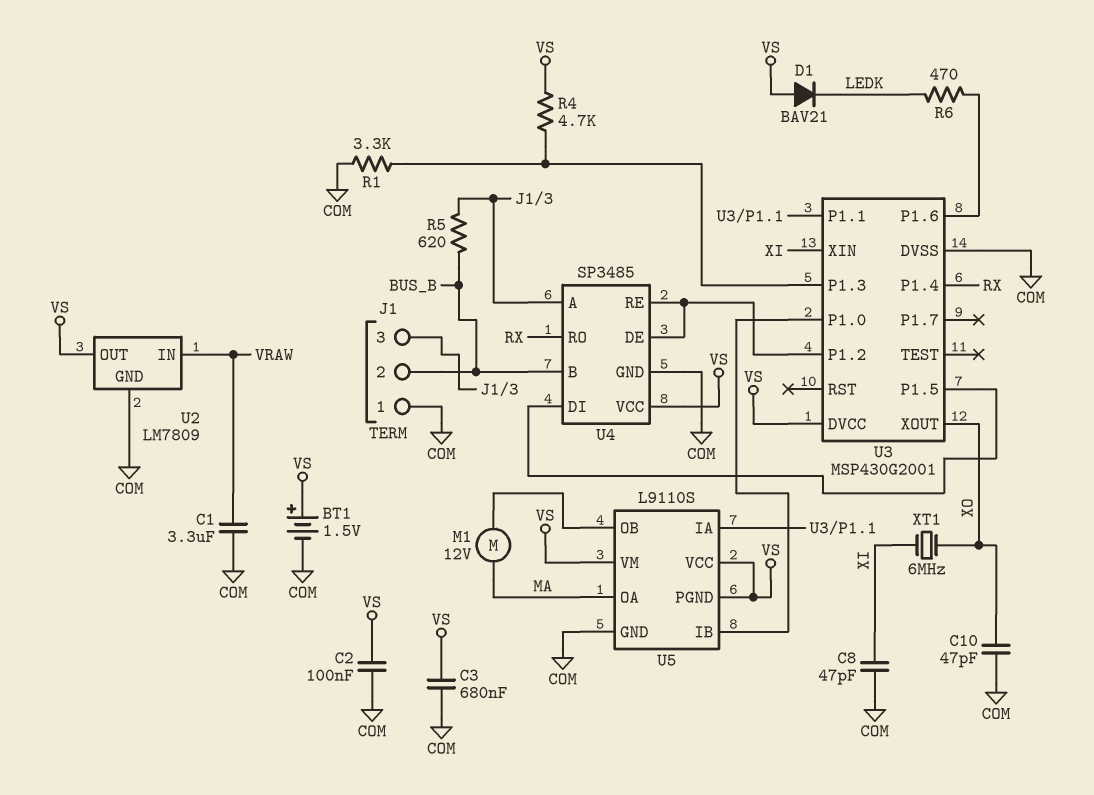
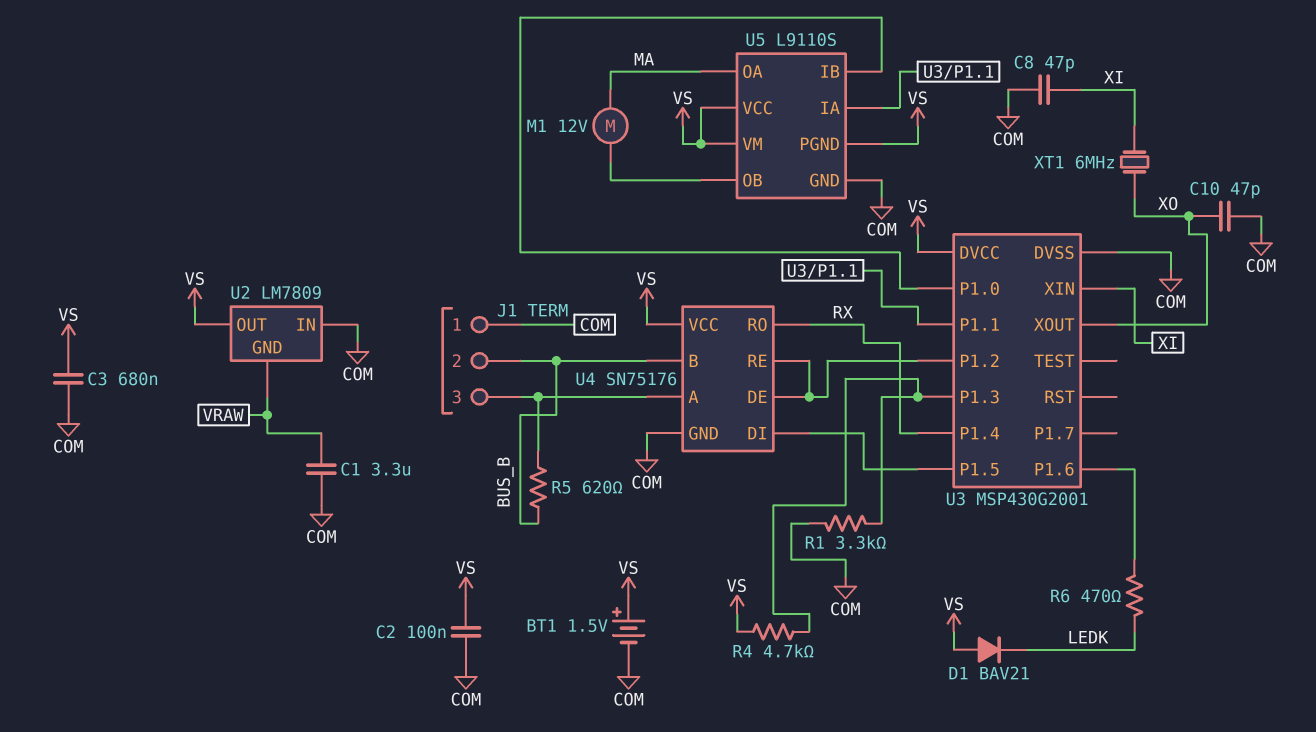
U2 pin GND: COM -> VRAW
U2 pin IN: VRAW -> COM
U4: SP3485 -> SN75176

